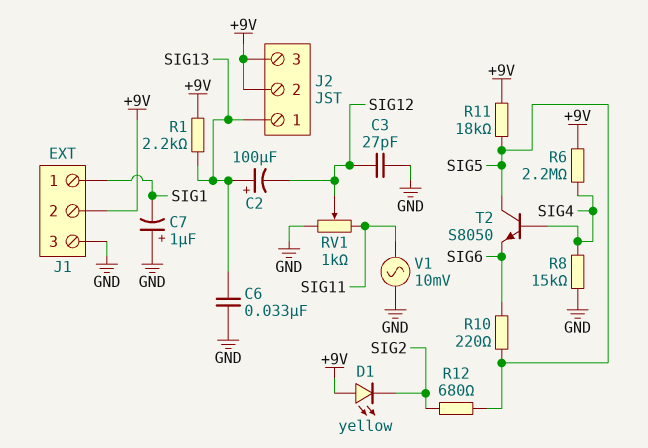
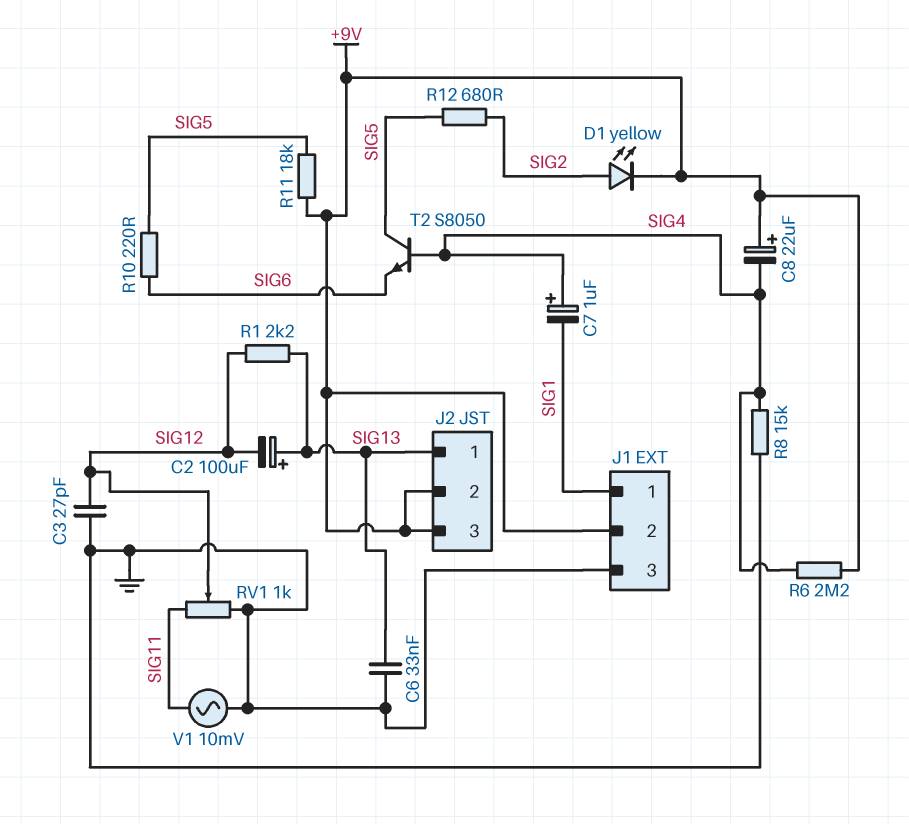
C7: 1uF (plus GND, minus SIG1) -> 1uF (plus SIG4, minus SIG1)
C8: none -> 22uF (plus +9V, minus SIG4)
D1: LED yellow (A +9V, K SIG2) -> LED yellow (A SIG2, K +9V)
R1: 2.2k (+9V, SIG13) -> 2.2k (SIG12, SIG13)

